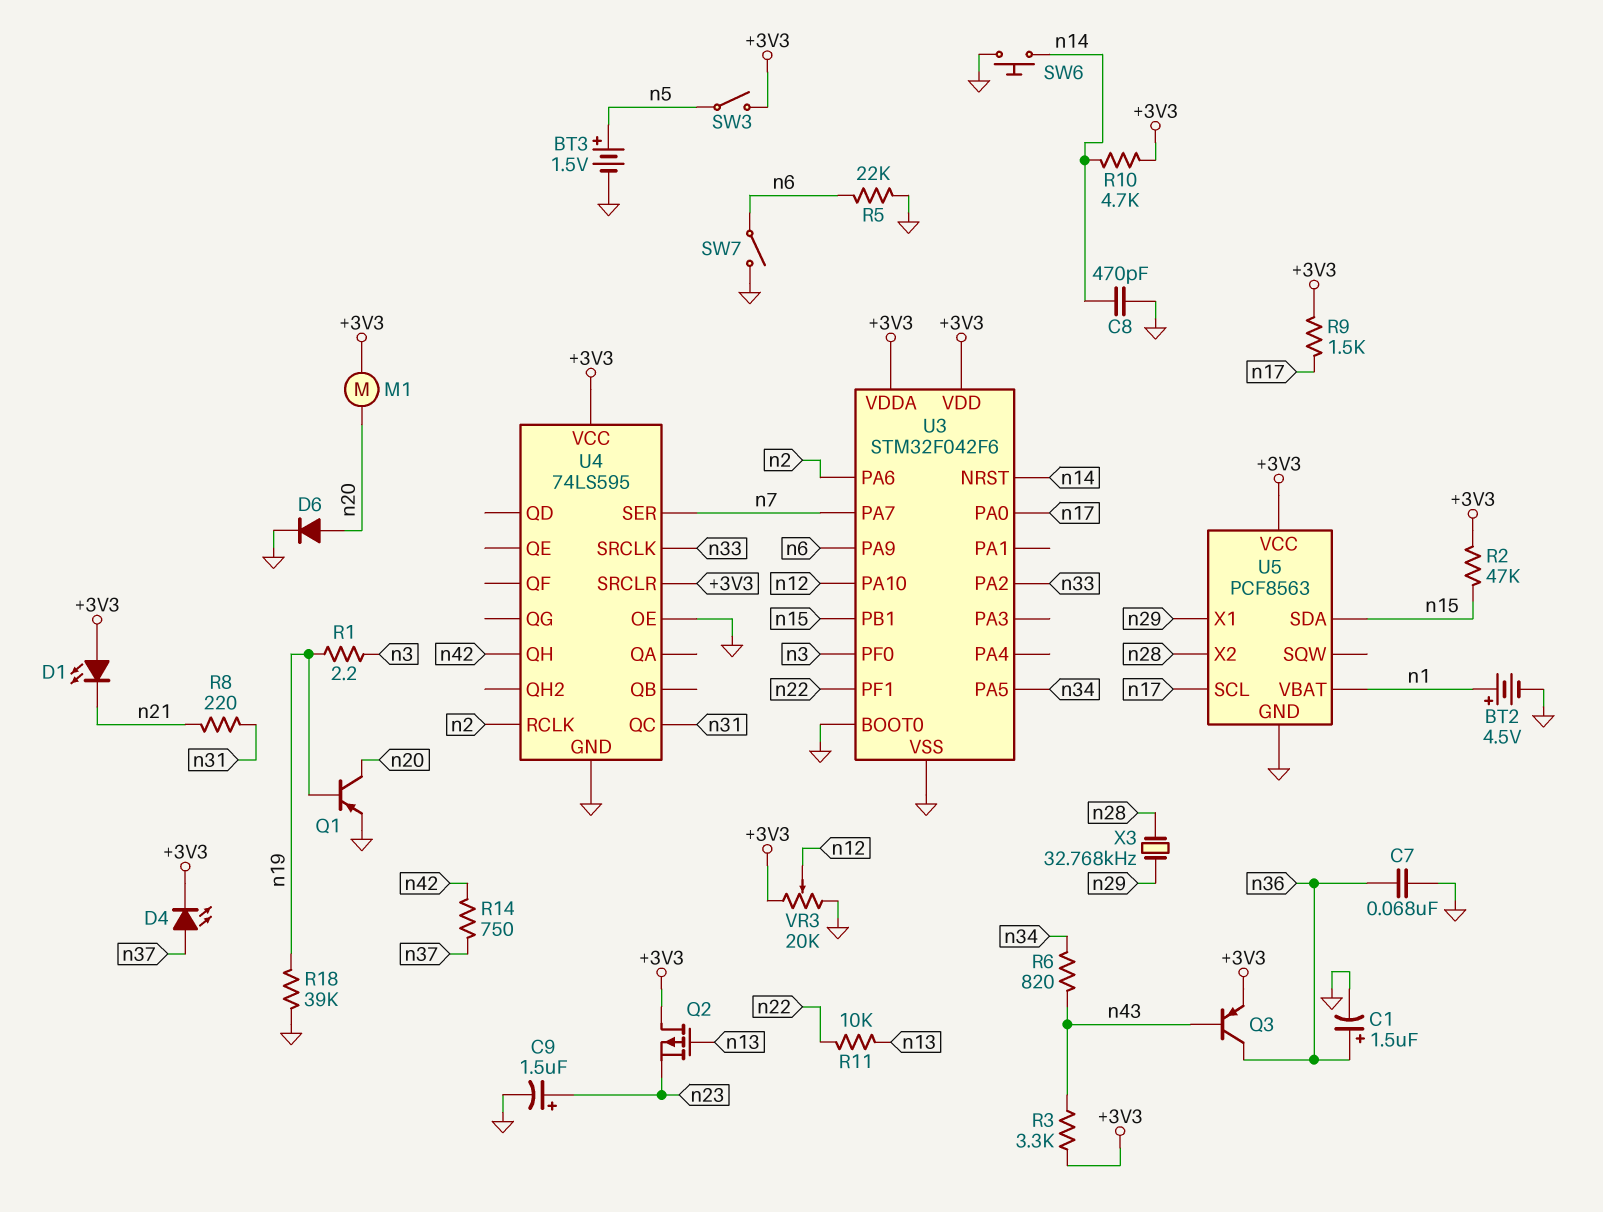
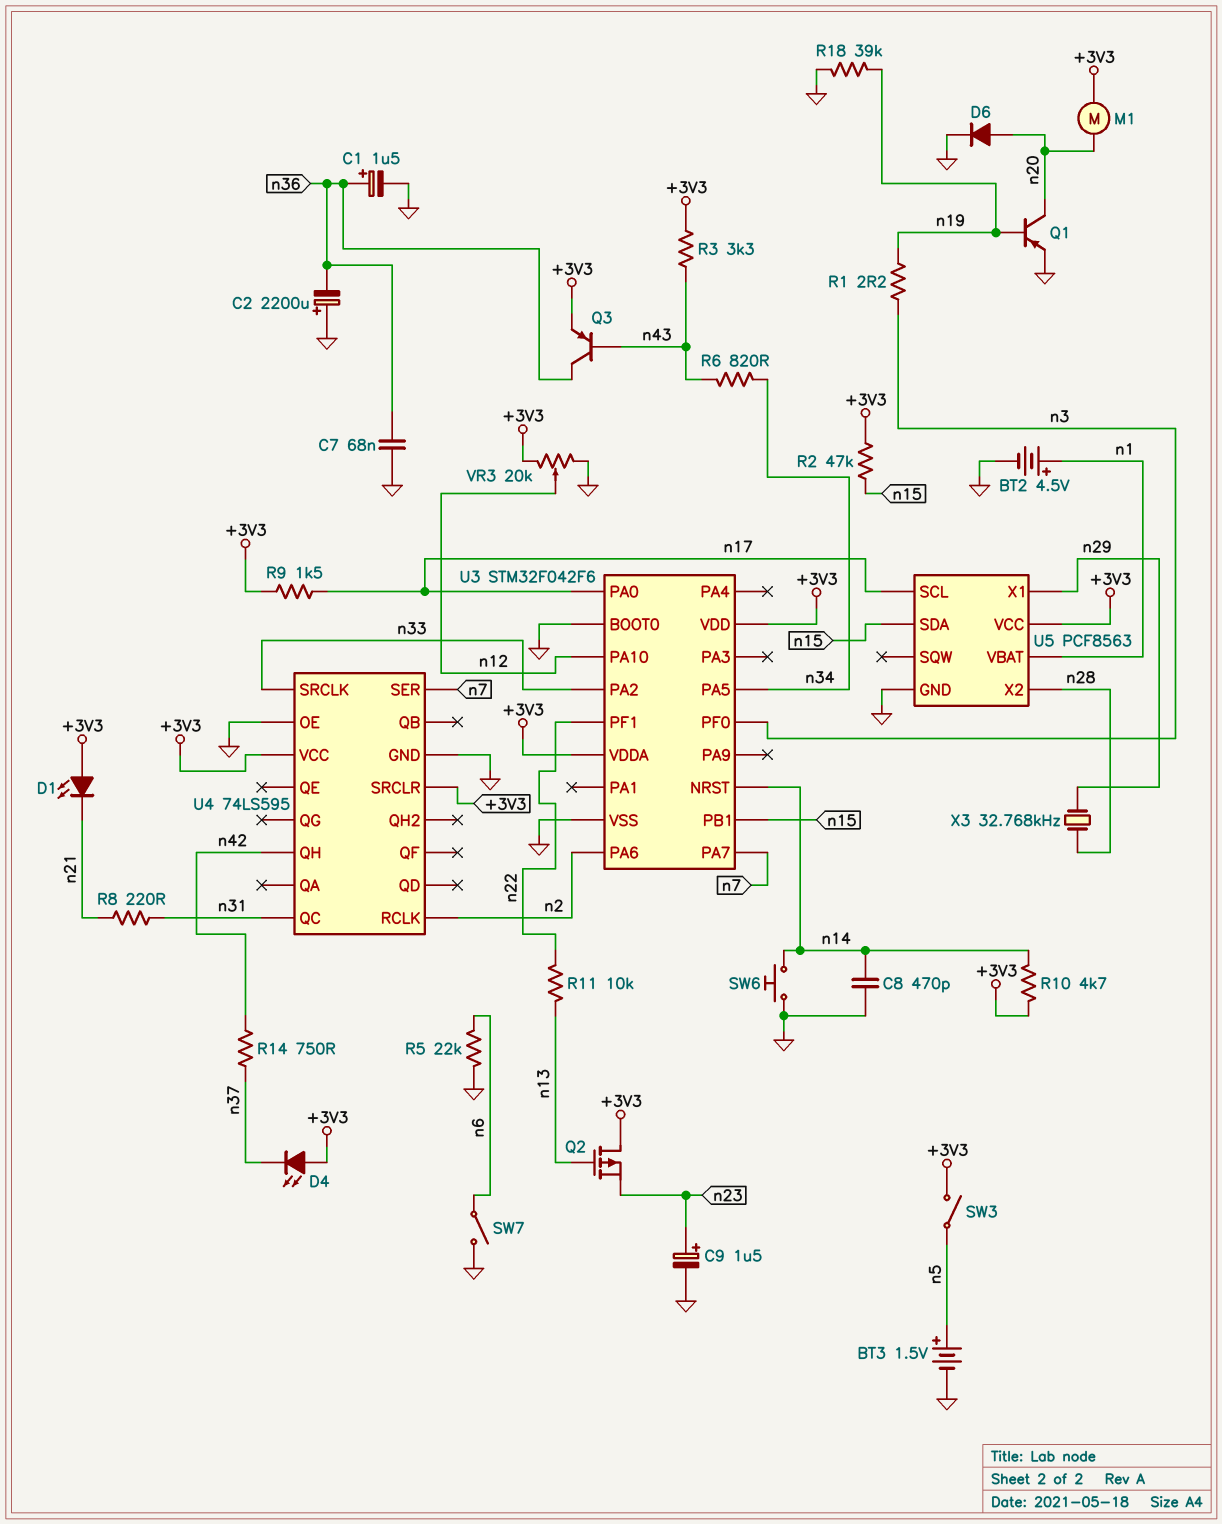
C2: none -> 2200uF (plus GND, minus n36)
D4: LED (A n37, K +3V3) -> LED (A +3V3, K n37)
U3 pin PA9: n6 -> none

